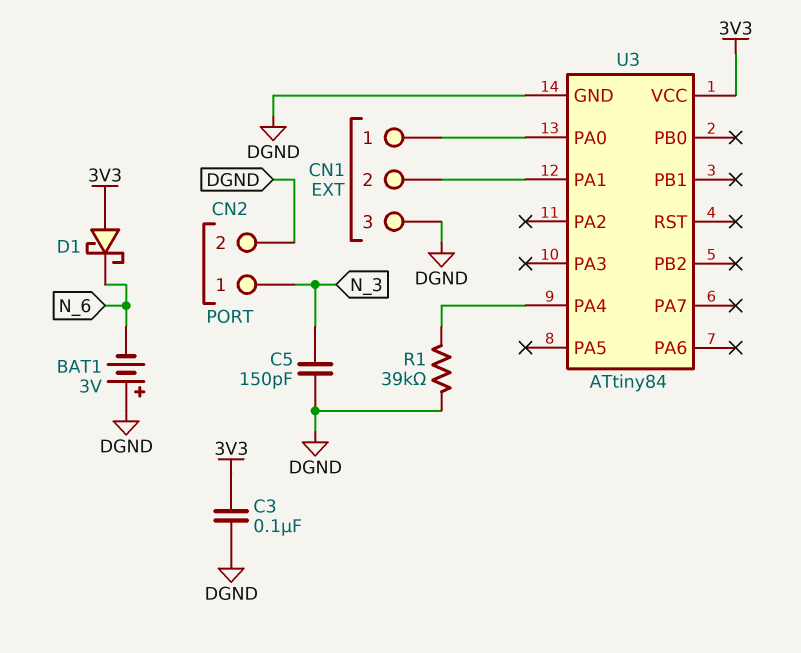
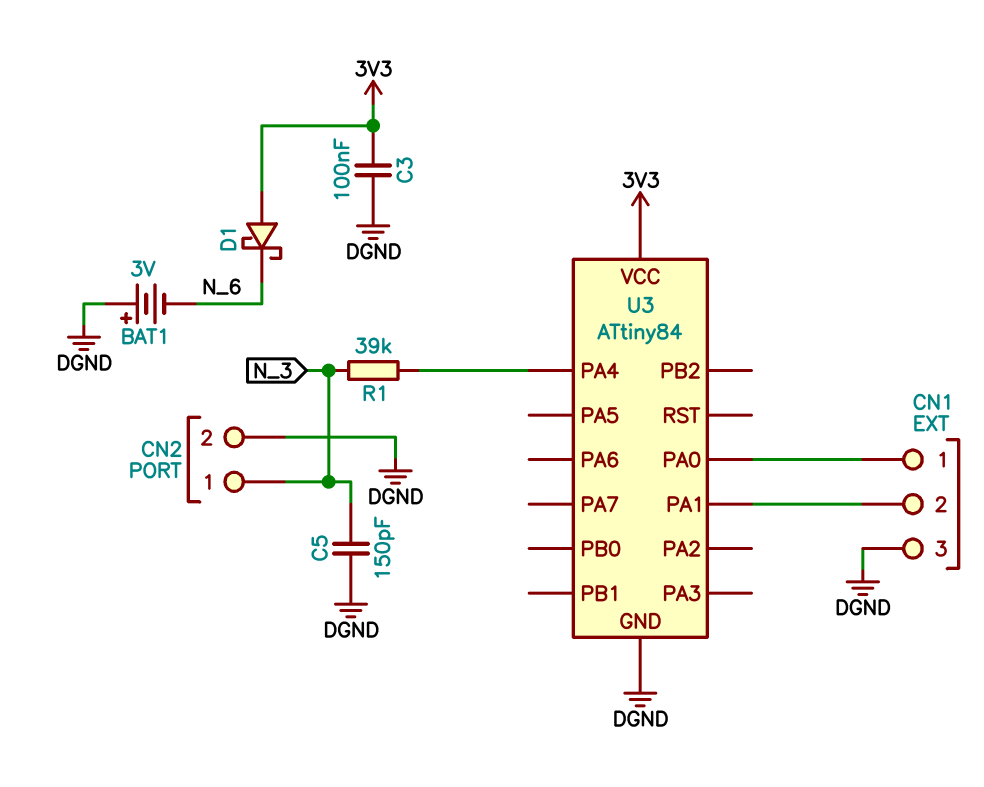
R1: 39k (DGND, U3/PA4) -> 39k (N_3, U3/PA4)

